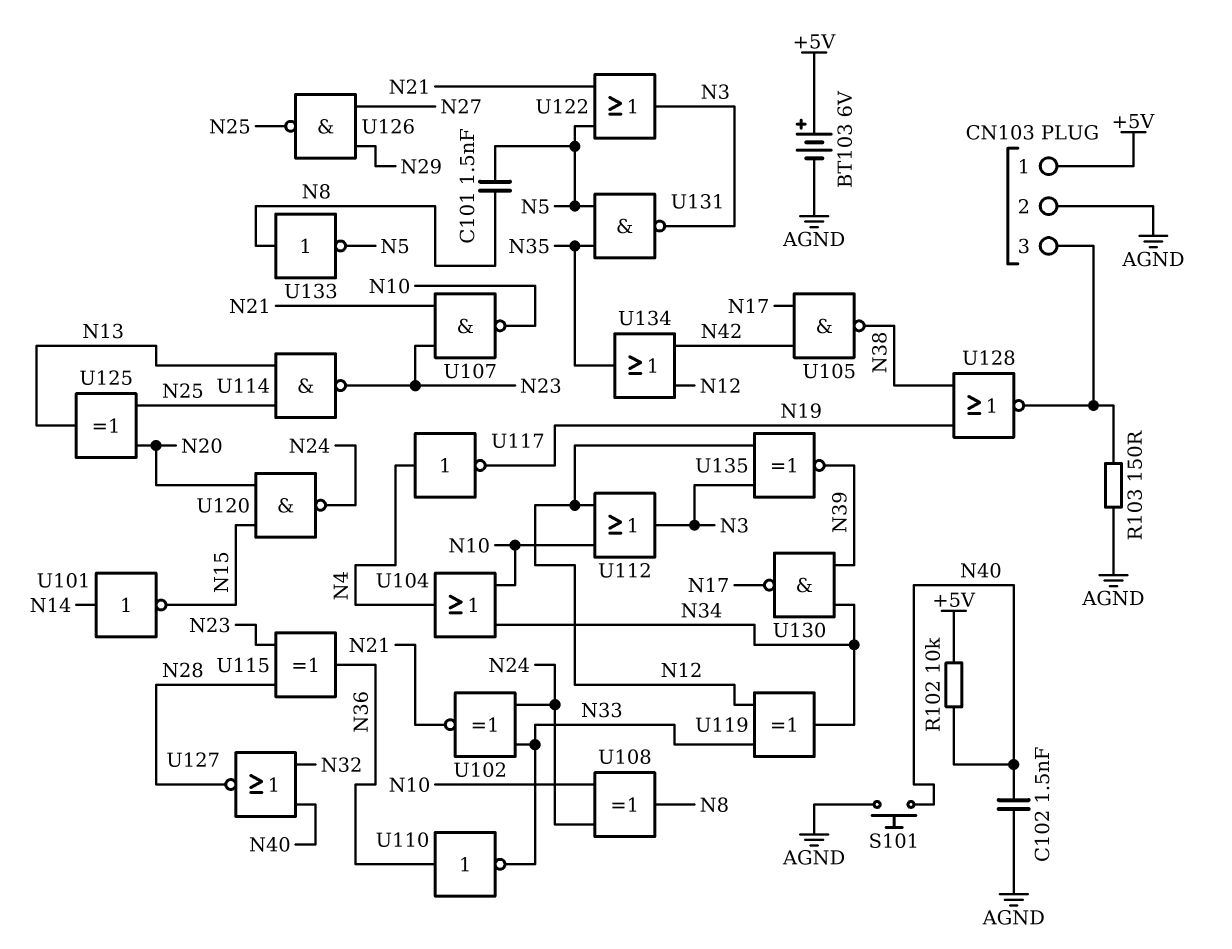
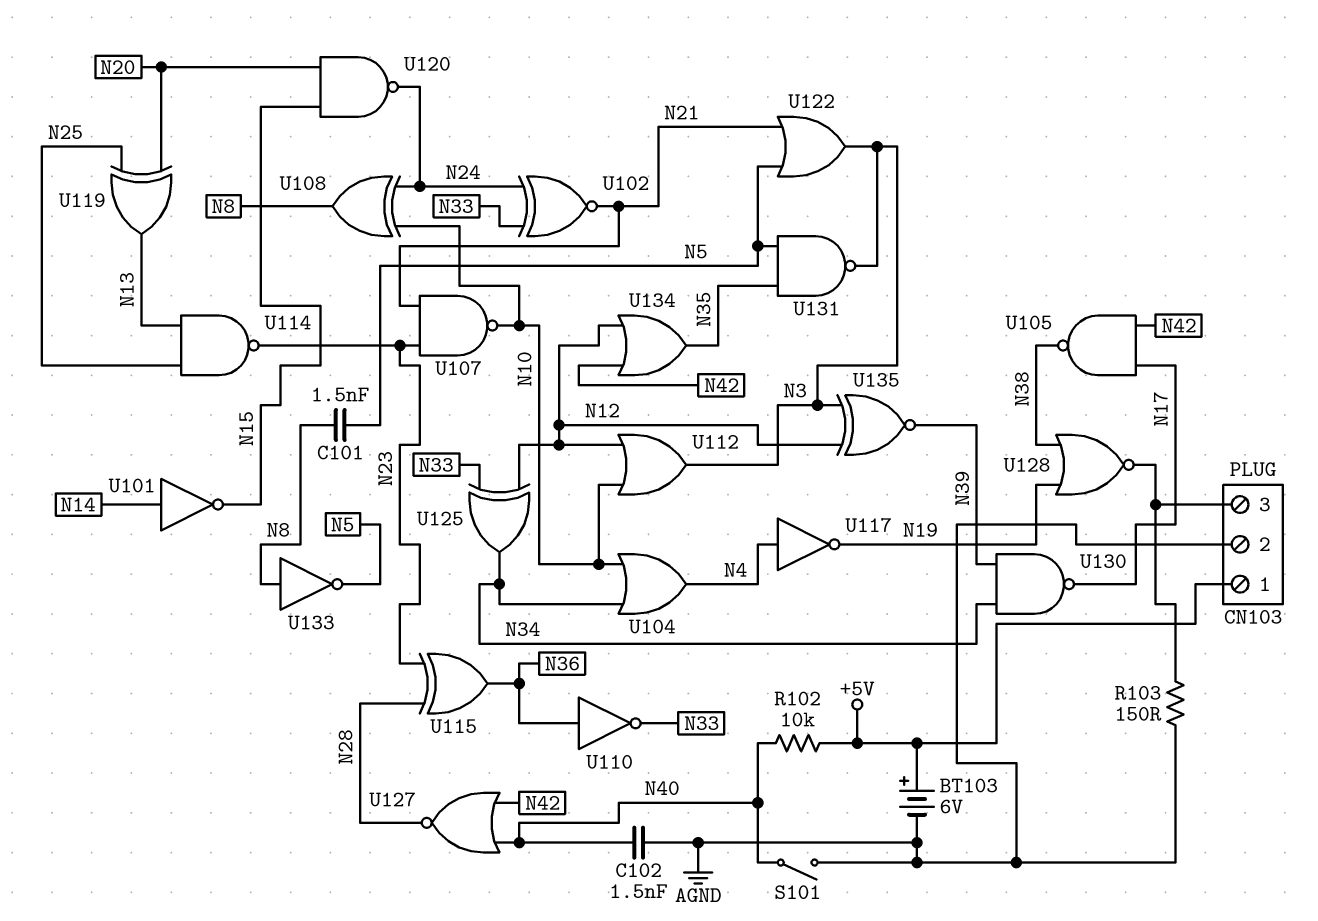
S101: button (AGND, N40) -> switch (AGND, N40)
U119: XOR (in N12, in N33, out N34) -> XOR (in N20, in N25, out N13)
U125: XOR (in N20, in N25, out N13) -> XOR (in N12, in N33, out N34)
U126: NAND (in N27, in N29, out N25) -> none
U127: NOR (in N32, in N40, out N28) -> NOR (in N40, in N42, out N28)

